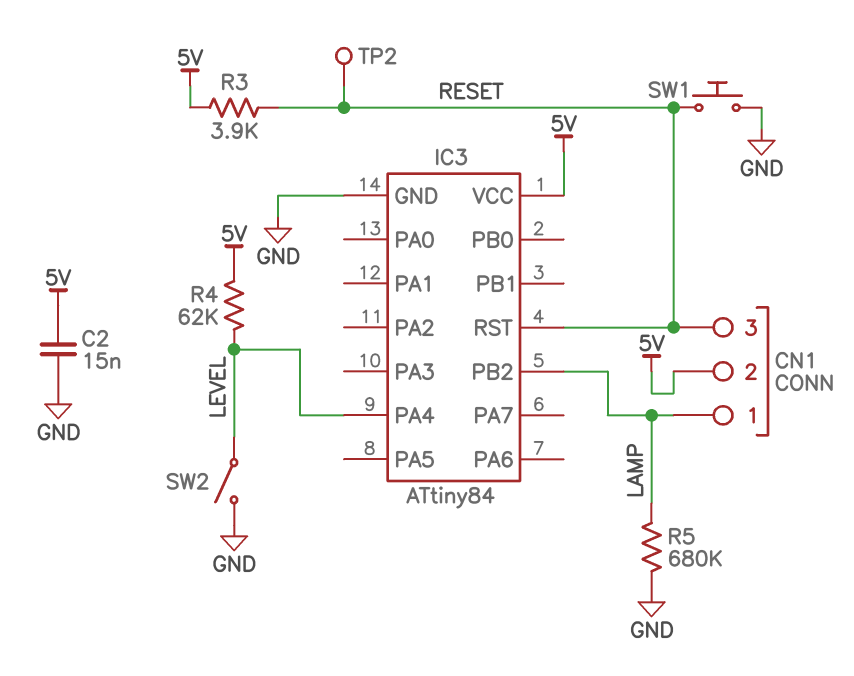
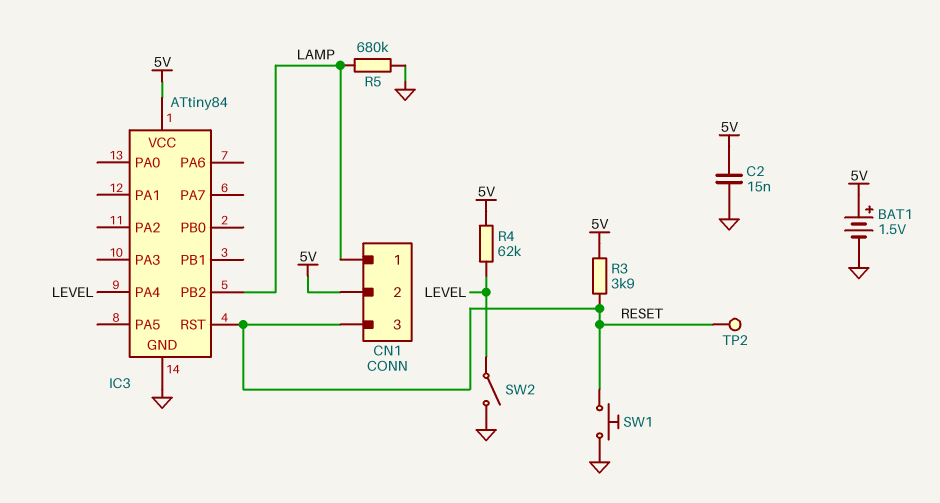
BAT1: none -> 1.5V (plus 5V, minus GND)

